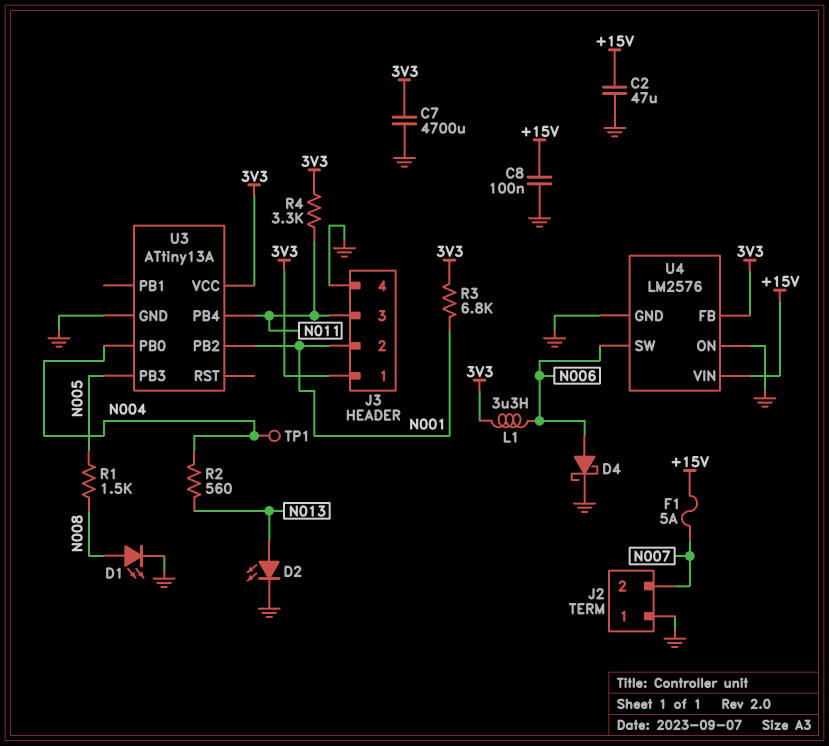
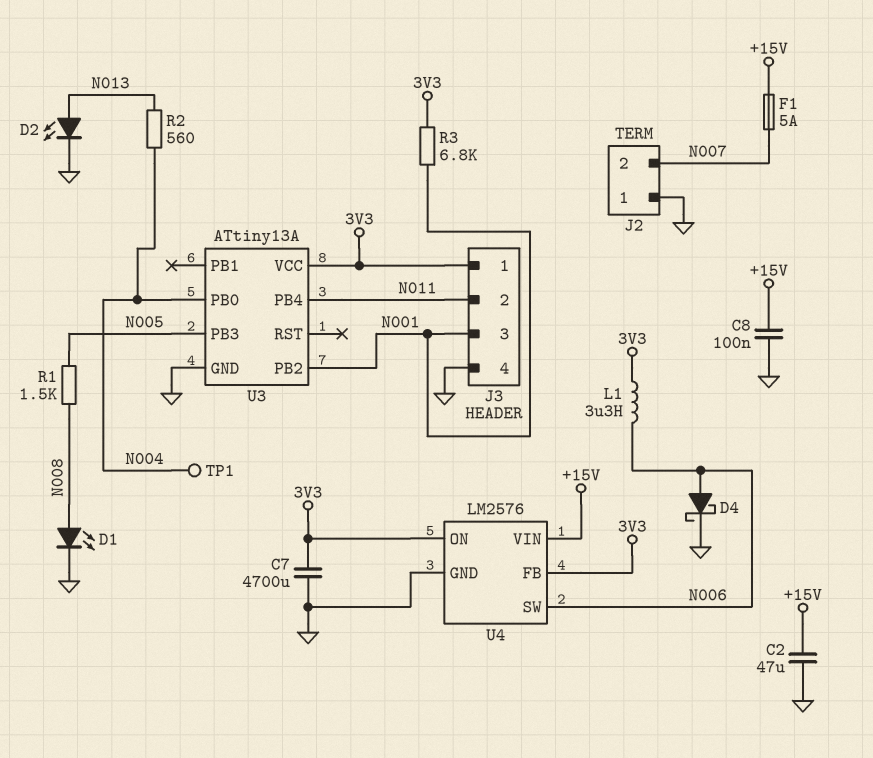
J3 pin 2: N001 -> N011
J3 pin 3: N011 -> N001
R4: 3.3k (3V3, N011) -> none
U4 pin ON: GND -> 3V3

